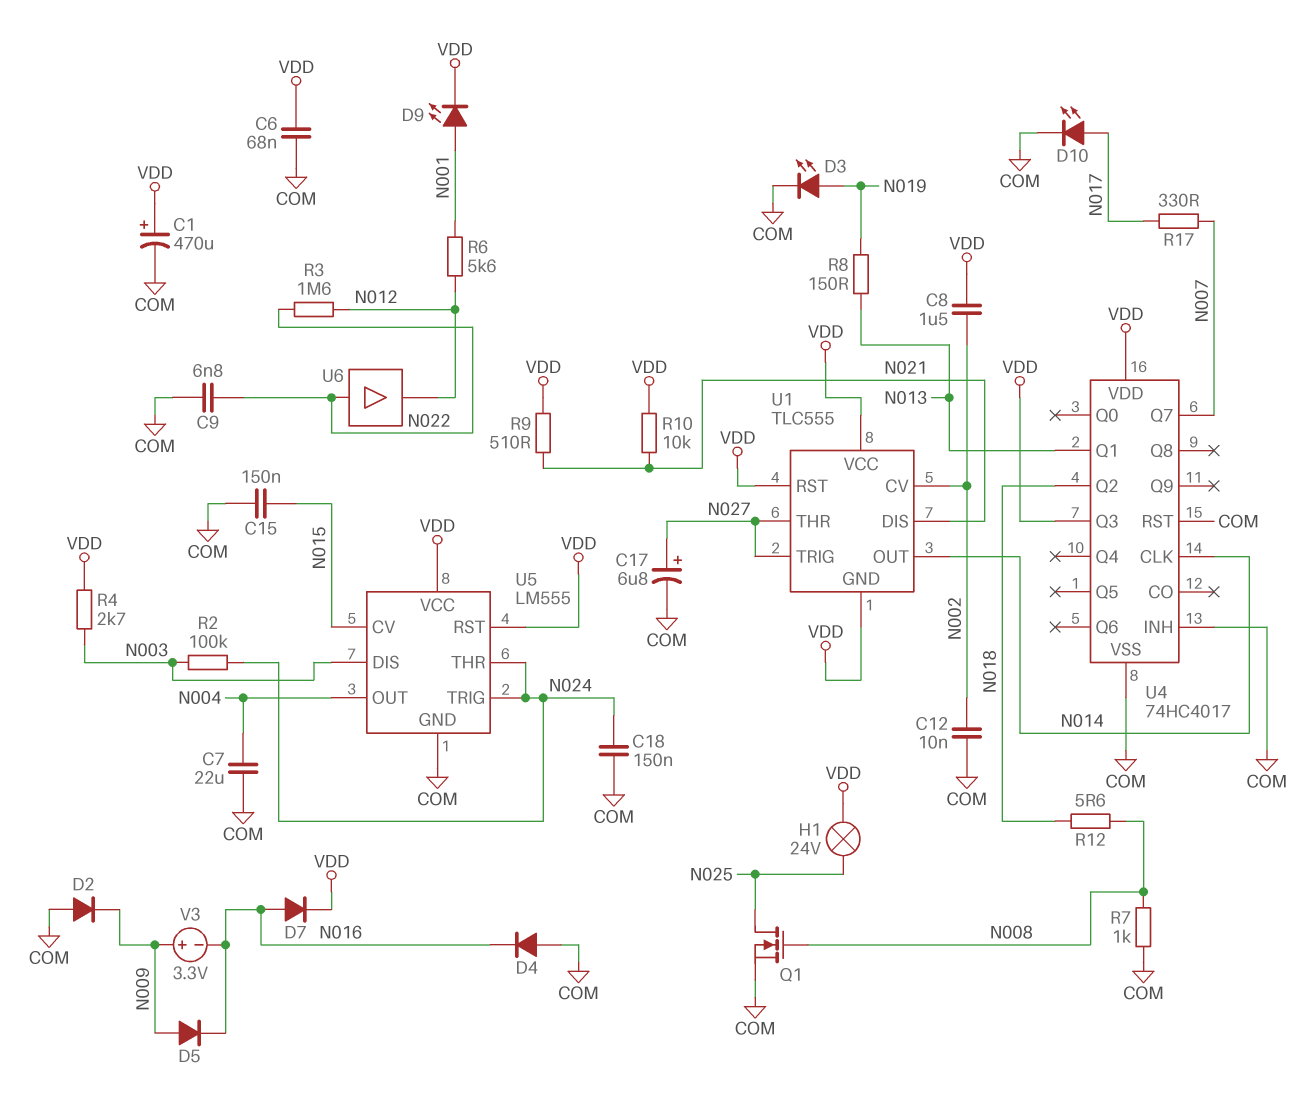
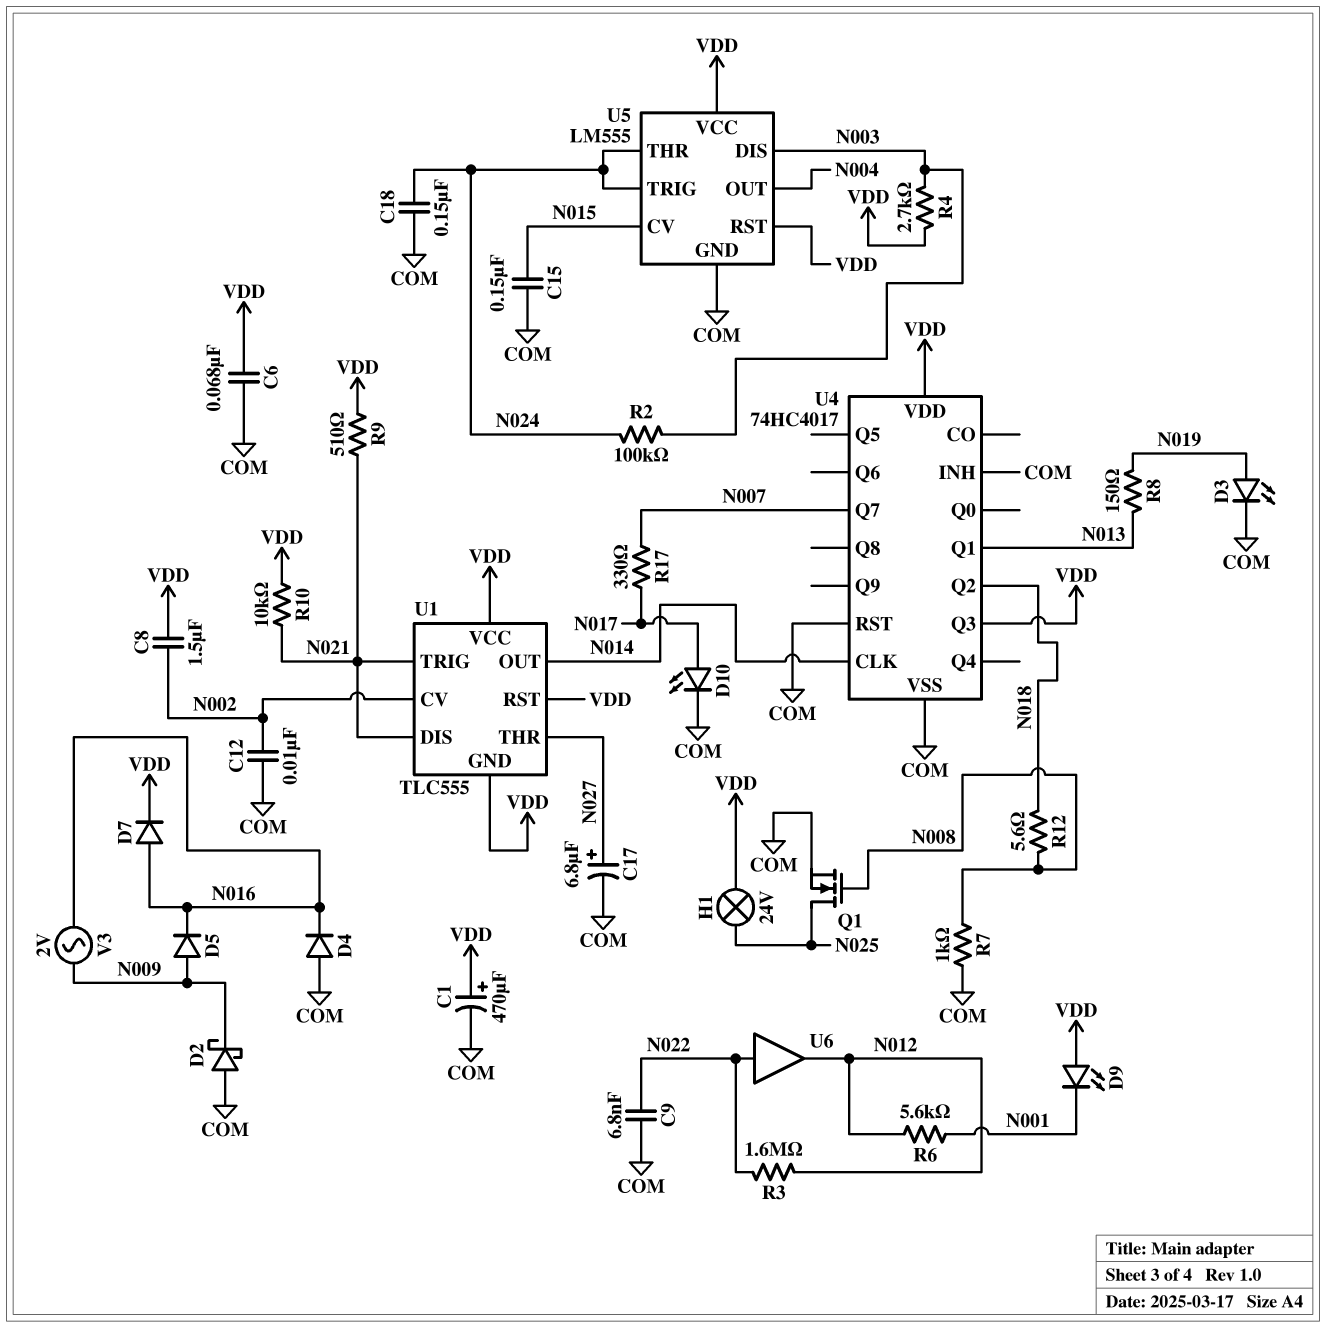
C7: 22uF (COM, N004) -> none
D2: diode (A COM, K N009) -> schottky (A COM, K N009)
D9: LED (A N001, K VDD) -> LED (A VDD, K N001)
U1 pin TRIG: N027 -> N021
V3: 3.3V (plus N009, minus N016) -> AC 2V (N009, N016)

